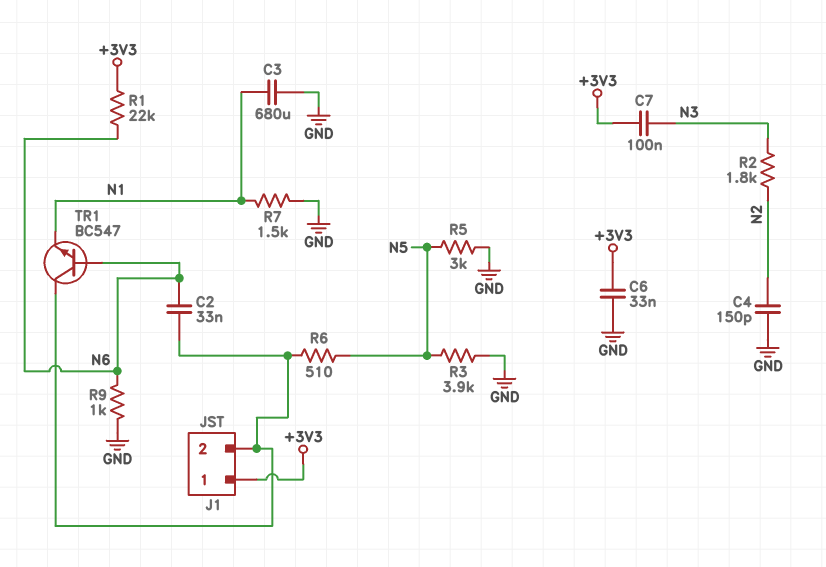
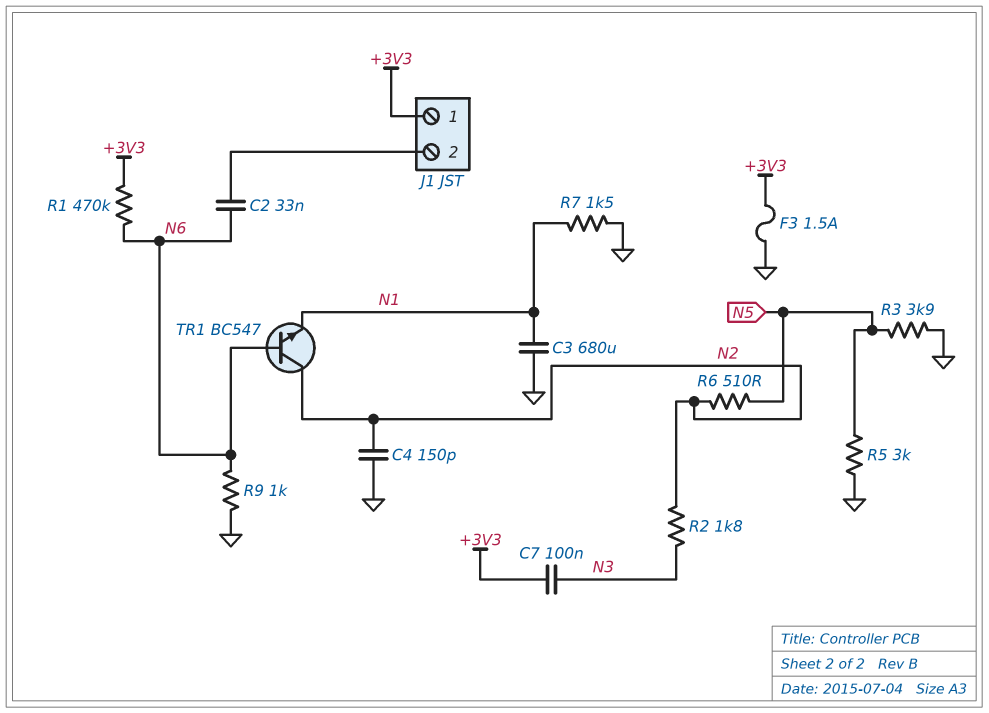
C6: 33nF (+3V3, GND) -> none
F3: none -> 1.5A (+3V3, GND)
R1: 22k (+3V3, N6) -> 470k (+3V3, N6)
R6: 510 (J1/2, N5) -> 510 (N2, N5)
TR1: NPN BC547 (B N6, C J1/2, E N1) -> NPN BC547 (B N6, C N2, E N1)

